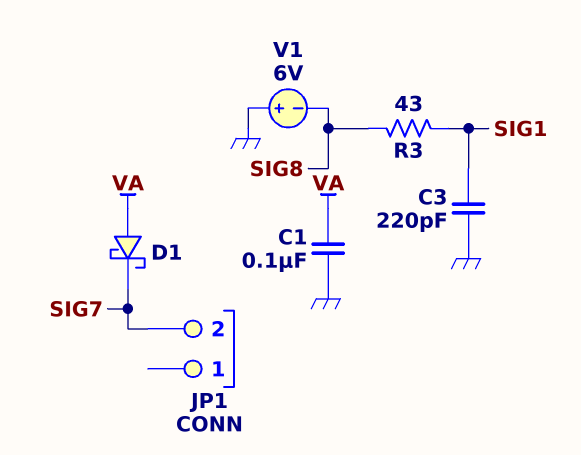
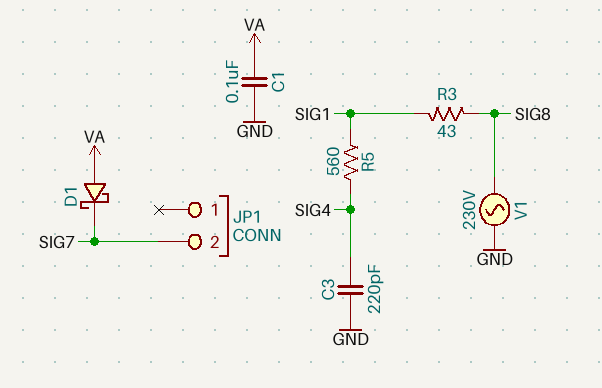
C3: 220pF (GND, SIG1) -> 220pF (GND, SIG4)
R5: none -> 560 (SIG1, SIG4)
V1: 6V (plus GND, minus SIG8) -> AC 230V (GND, SIG8)

